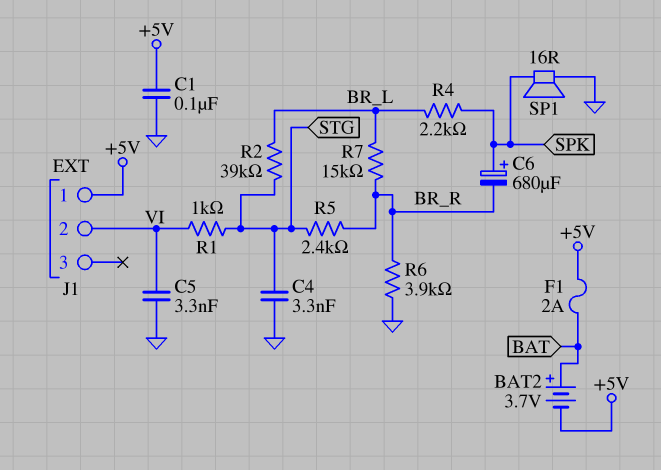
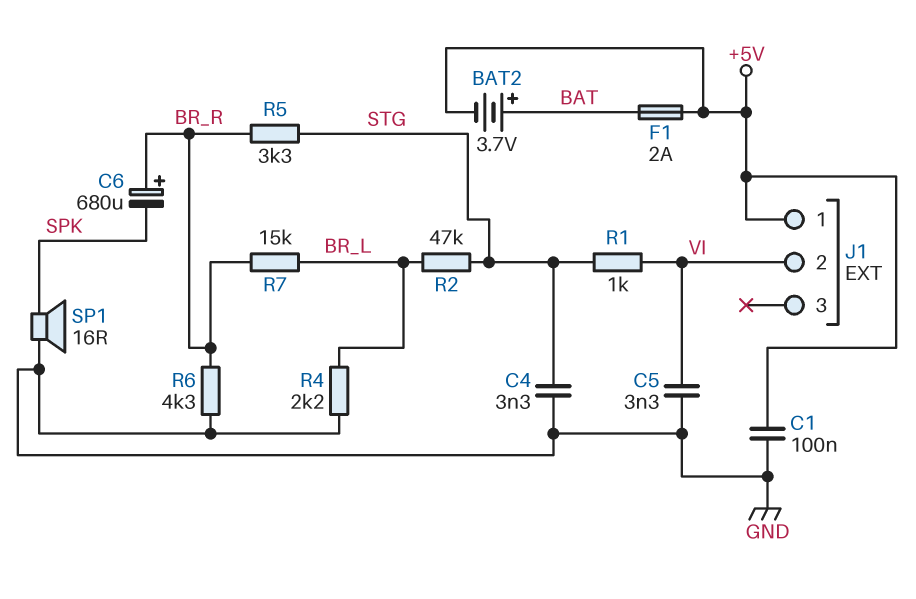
C6: 680uF (plus SPK, minus BR_R) -> 680uF (plus BR_R, minus SPK)
R2: 39k (BR_L, STG) -> 47k (BR_L, STG)
R4: 2.2k (BR_L, SPK) -> 2.2k (BR_L, GND)
R5: 2.4k (BR_R, STG) -> 3.3k (BR_R, STG)
R6: 3.9k (BR_R, GND) -> 4.3k (BR_R, GND)

